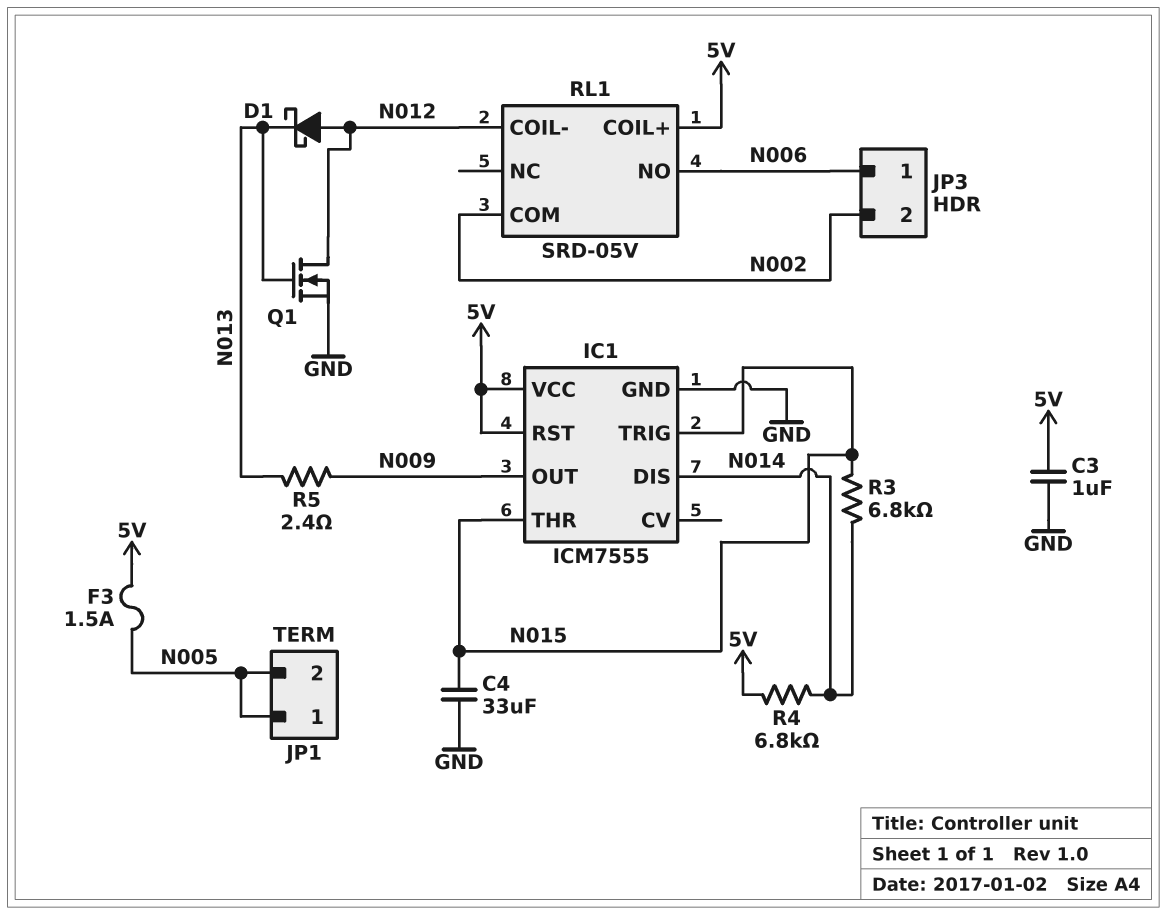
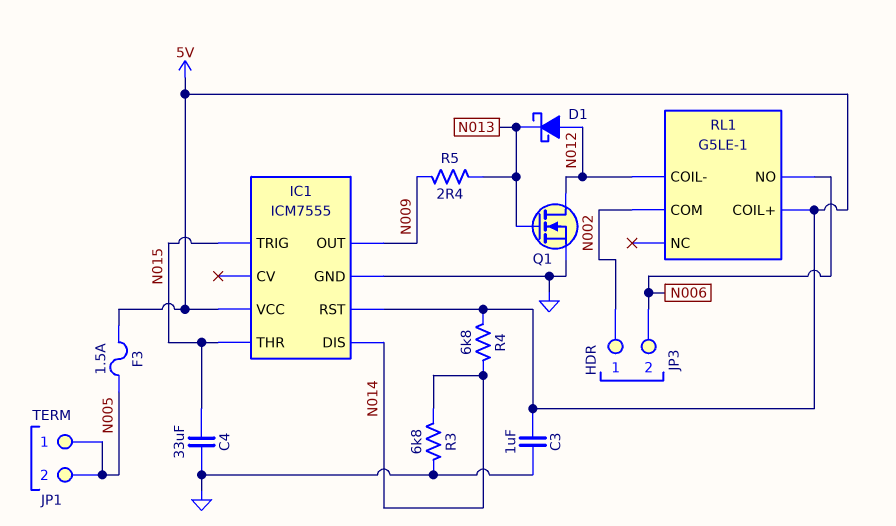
JP3 pin 1: N006 -> N002
JP3 pin 2: N002 -> N006
R3: 6.8k (N014, N015) -> 6.8k (GND, N014)
RL1: SRD-05V -> G5LE-1

